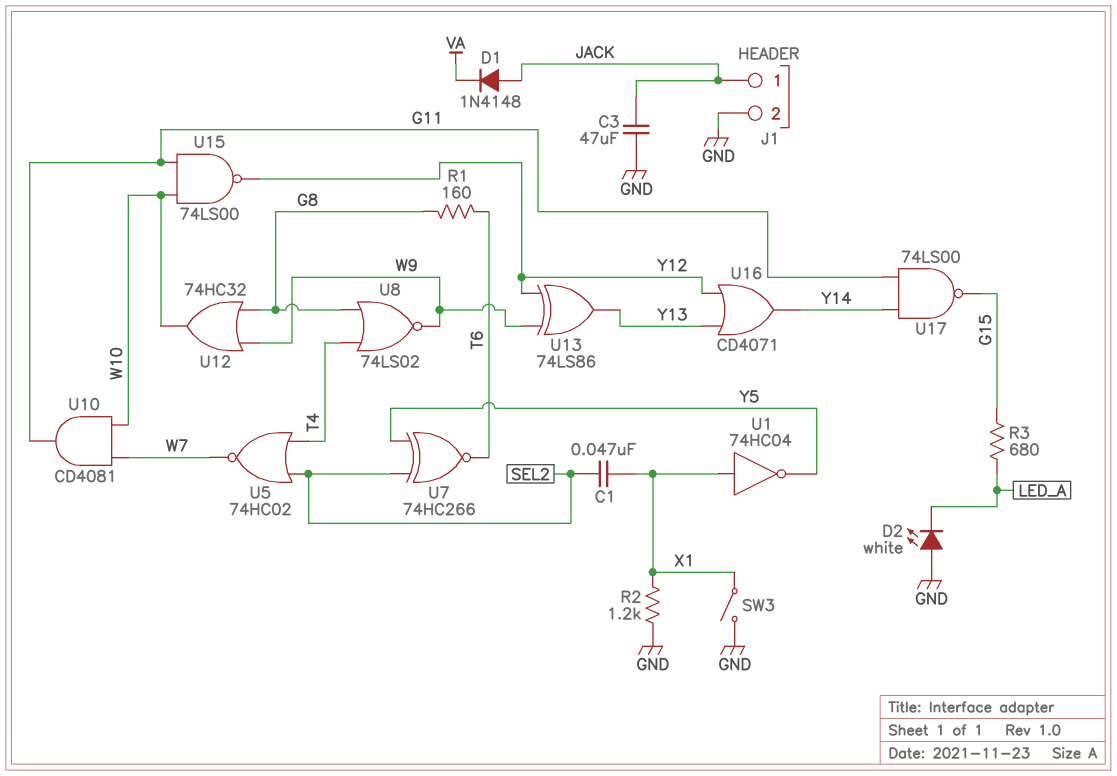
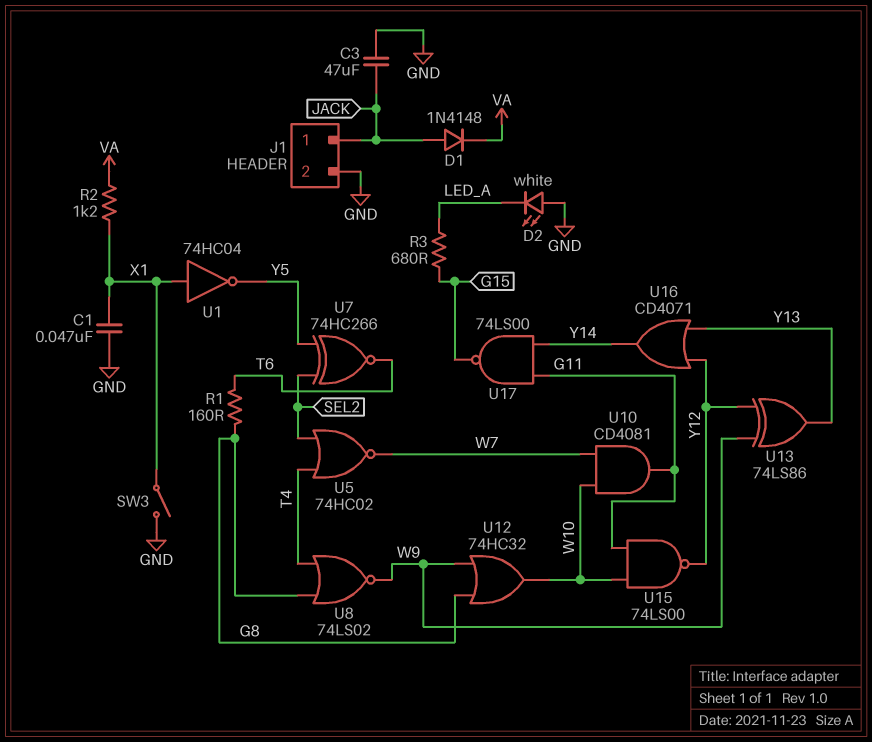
C1: 47nF (SEL2, X1) -> 47nF (GND, X1)
R2: 1.2k (GND, X1) -> 1.2k (VA, X1)

